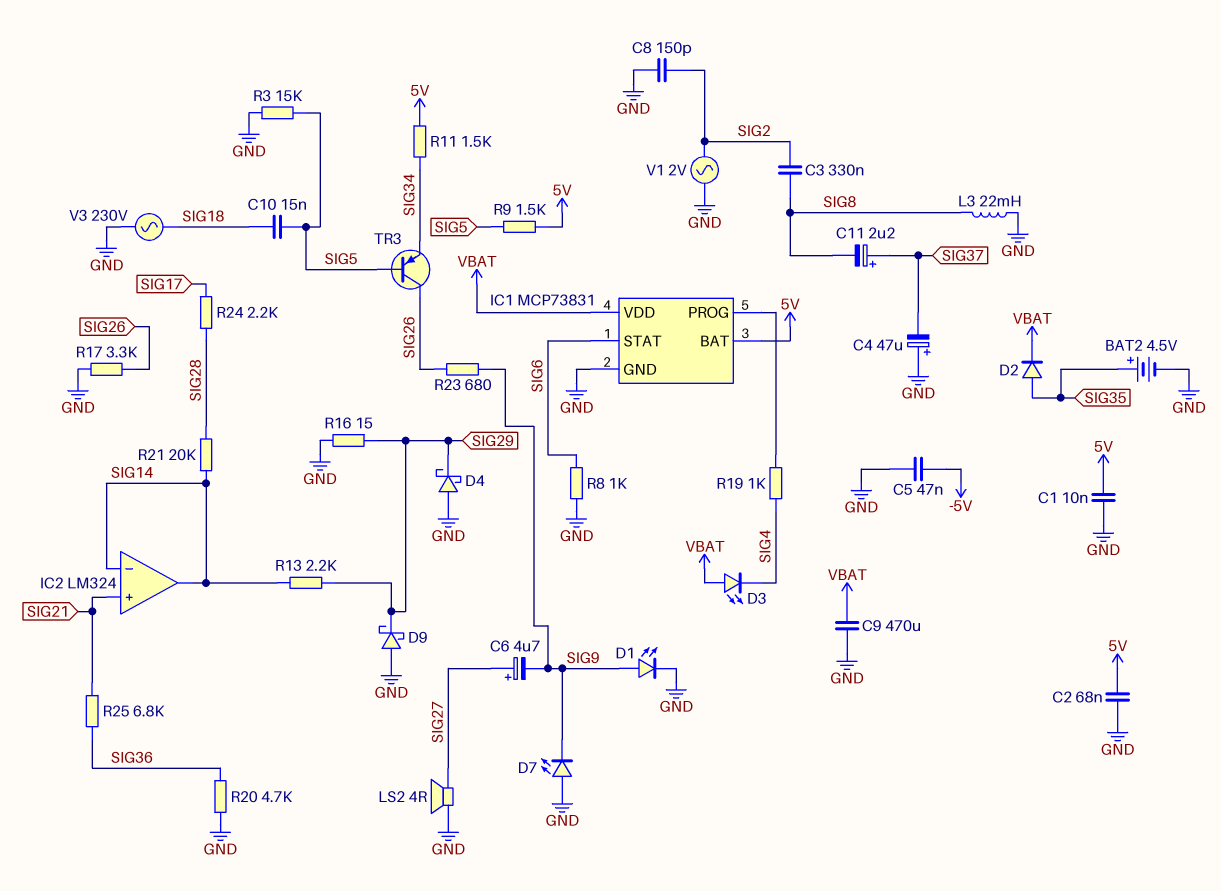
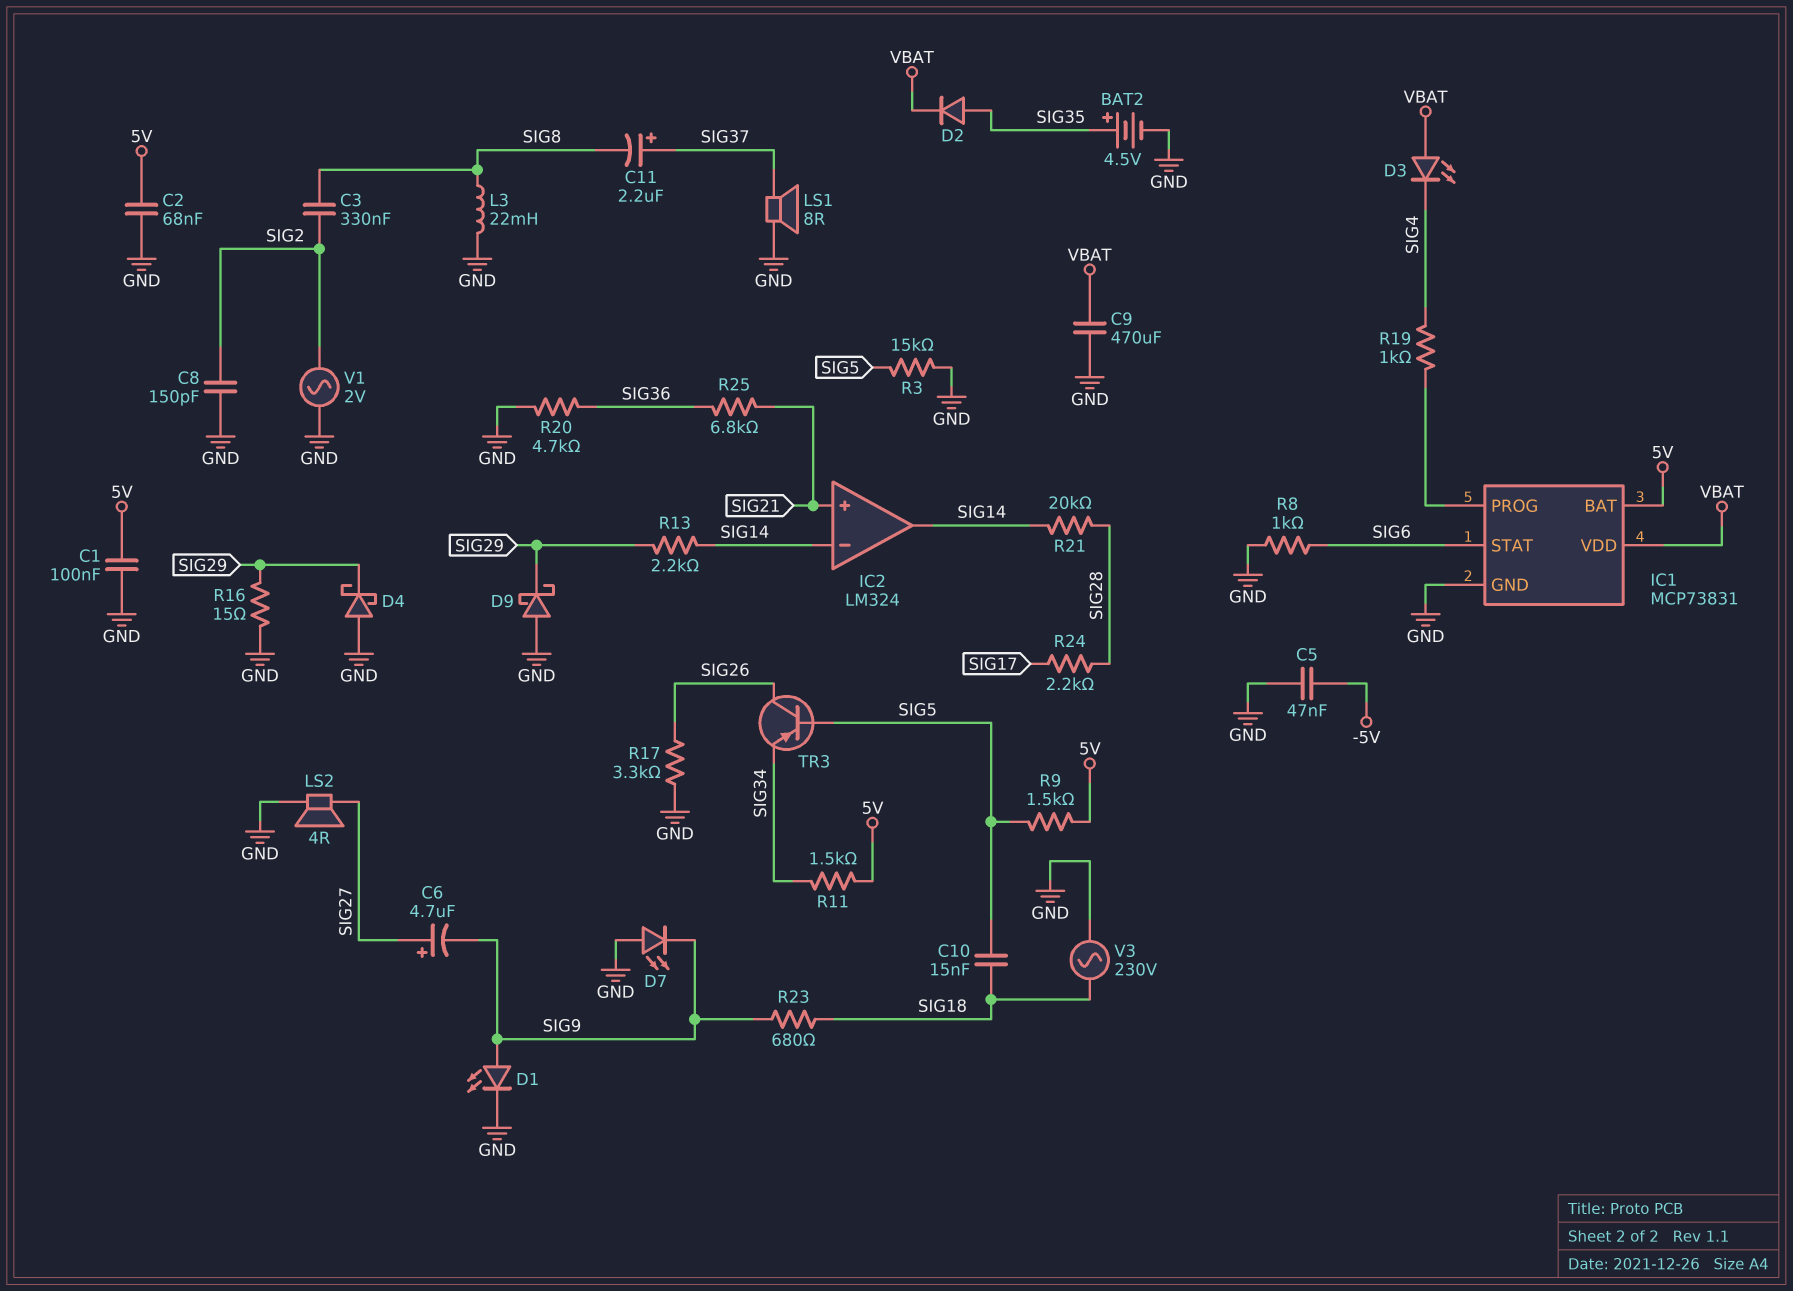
C1: 10nF (5V, GND) -> 100nF (5V, GND)
C4: 47uF (plus GND, minus SIG37) -> none
LS1: none -> speaker 8R (GND, SIG37)
R23: 680 (SIG9, SIG26) -> 680 (SIG9, SIG18)

